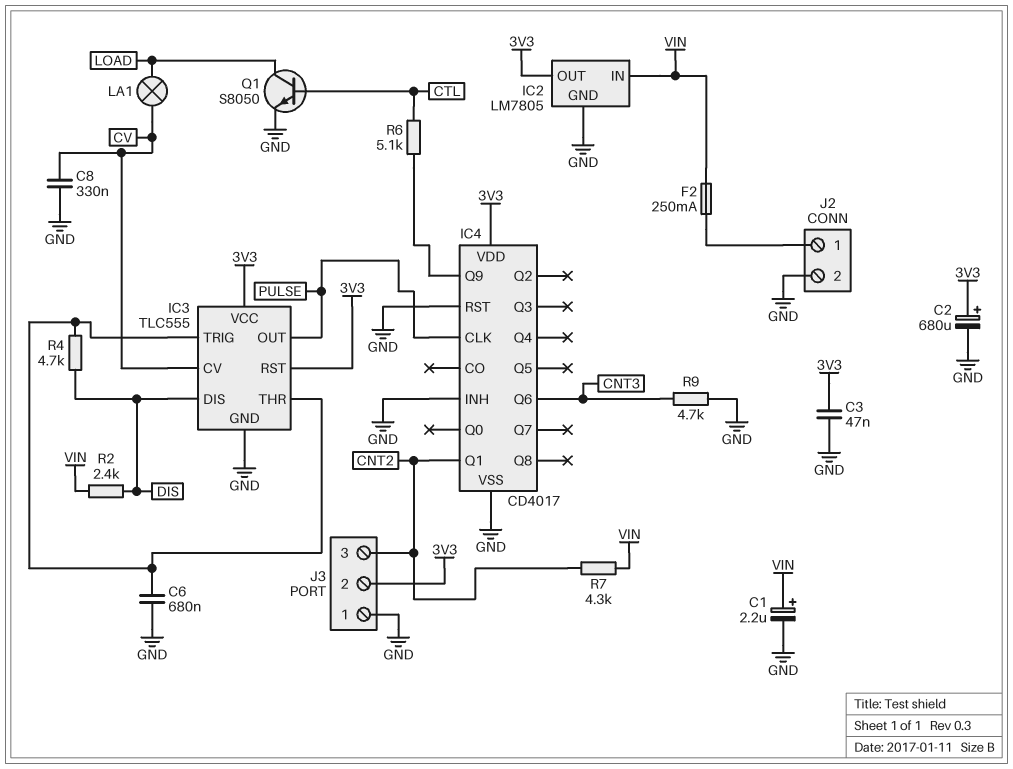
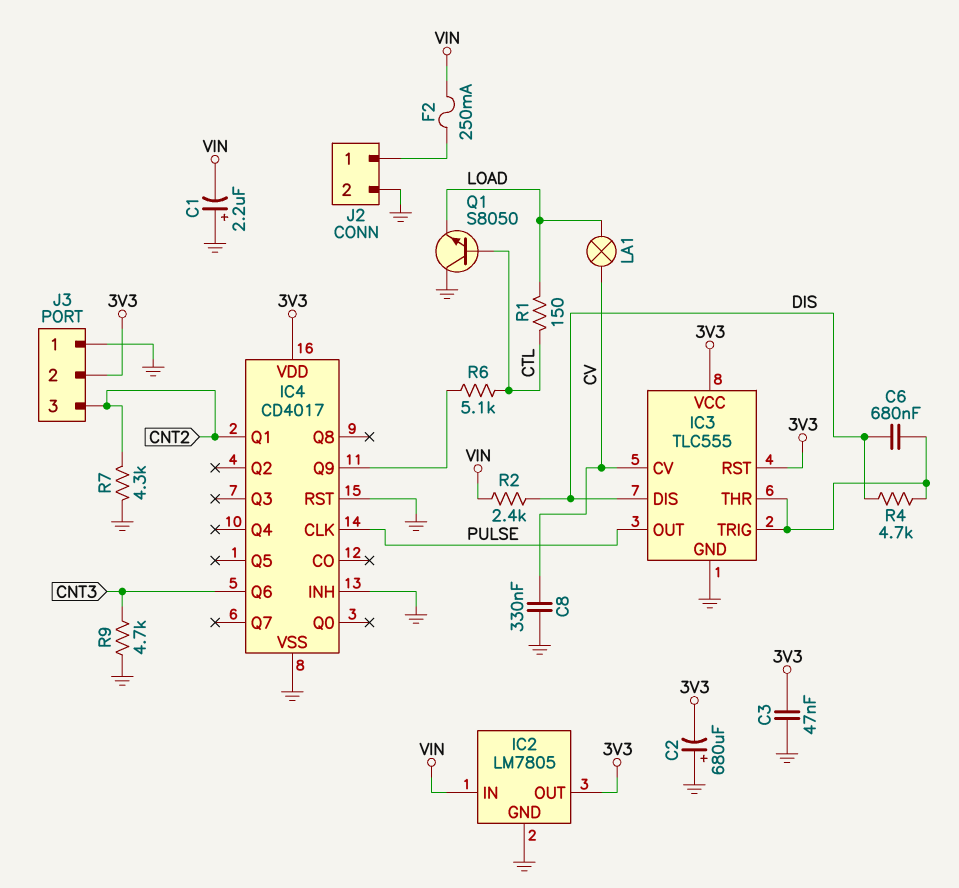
C1: 2.2uF (plus VIN, minus GND) -> 2.2uF (plus GND, minus VIN)
C2: 680uF (plus 3V3, minus GND) -> 680uF (plus GND, minus 3V3)
C6: 680nF (GND, IC3/THR) -> 680nF (DIS, IC3/THR)
Q1: NPN S8050 (B CTL, C LOAD, E GND) -> NPN S8050 (B CTL, C GND, E LOAD)
R1: none -> 150 (CTL, LOAD)
R7: 4.3k (CNT2, VIN) -> 4.3k (CNT2, GND)

